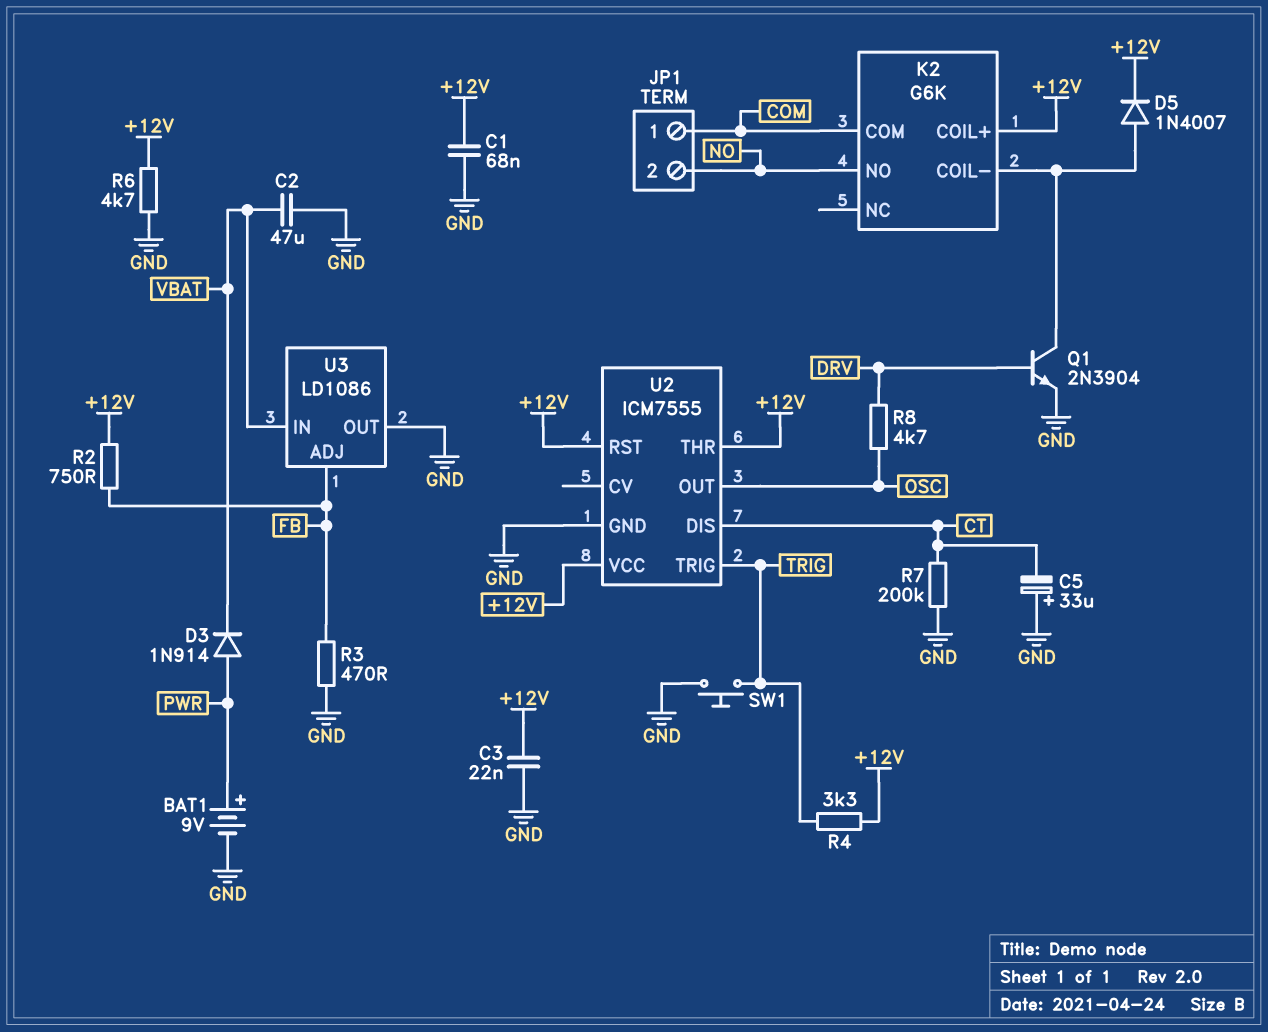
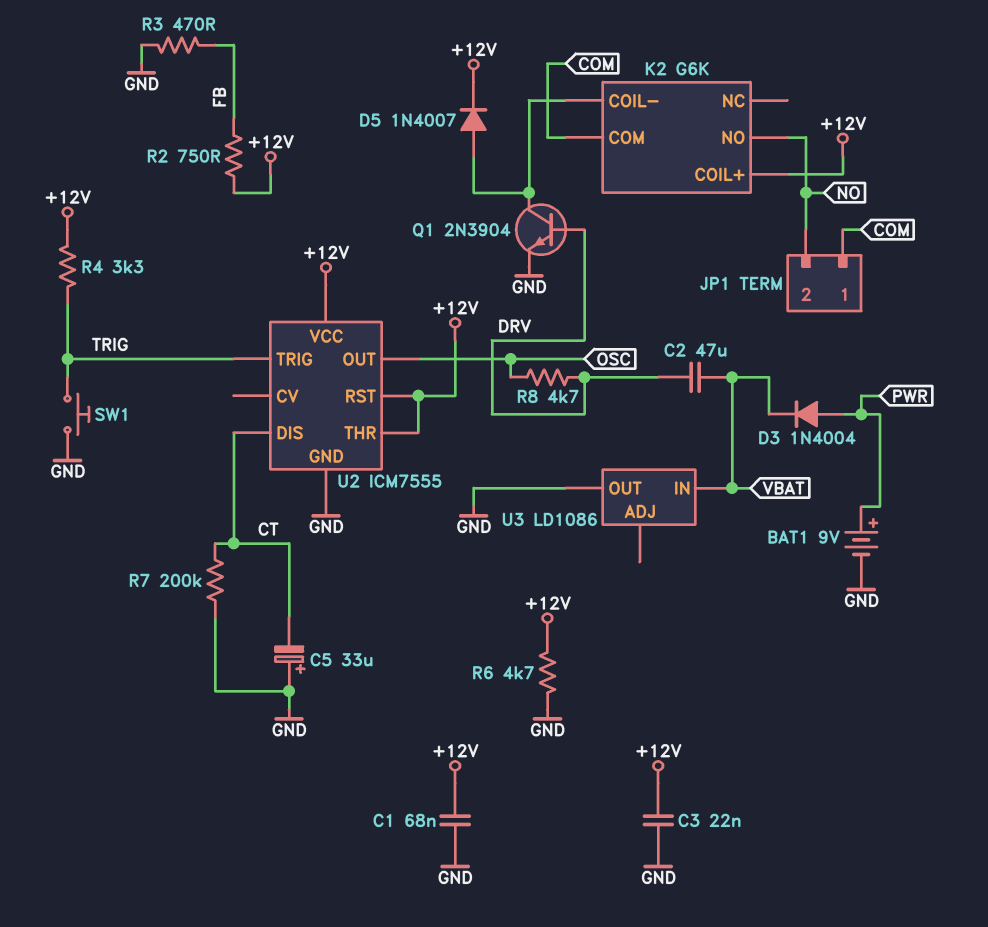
C2: 47uF (GND, VBAT) -> 47uF (DRV, VBAT)
D3: diode 1N914 (A PWR, K VBAT) -> diode 1N4004 (A PWR, K VBAT)
U3 pin ADJ: FB -> none

